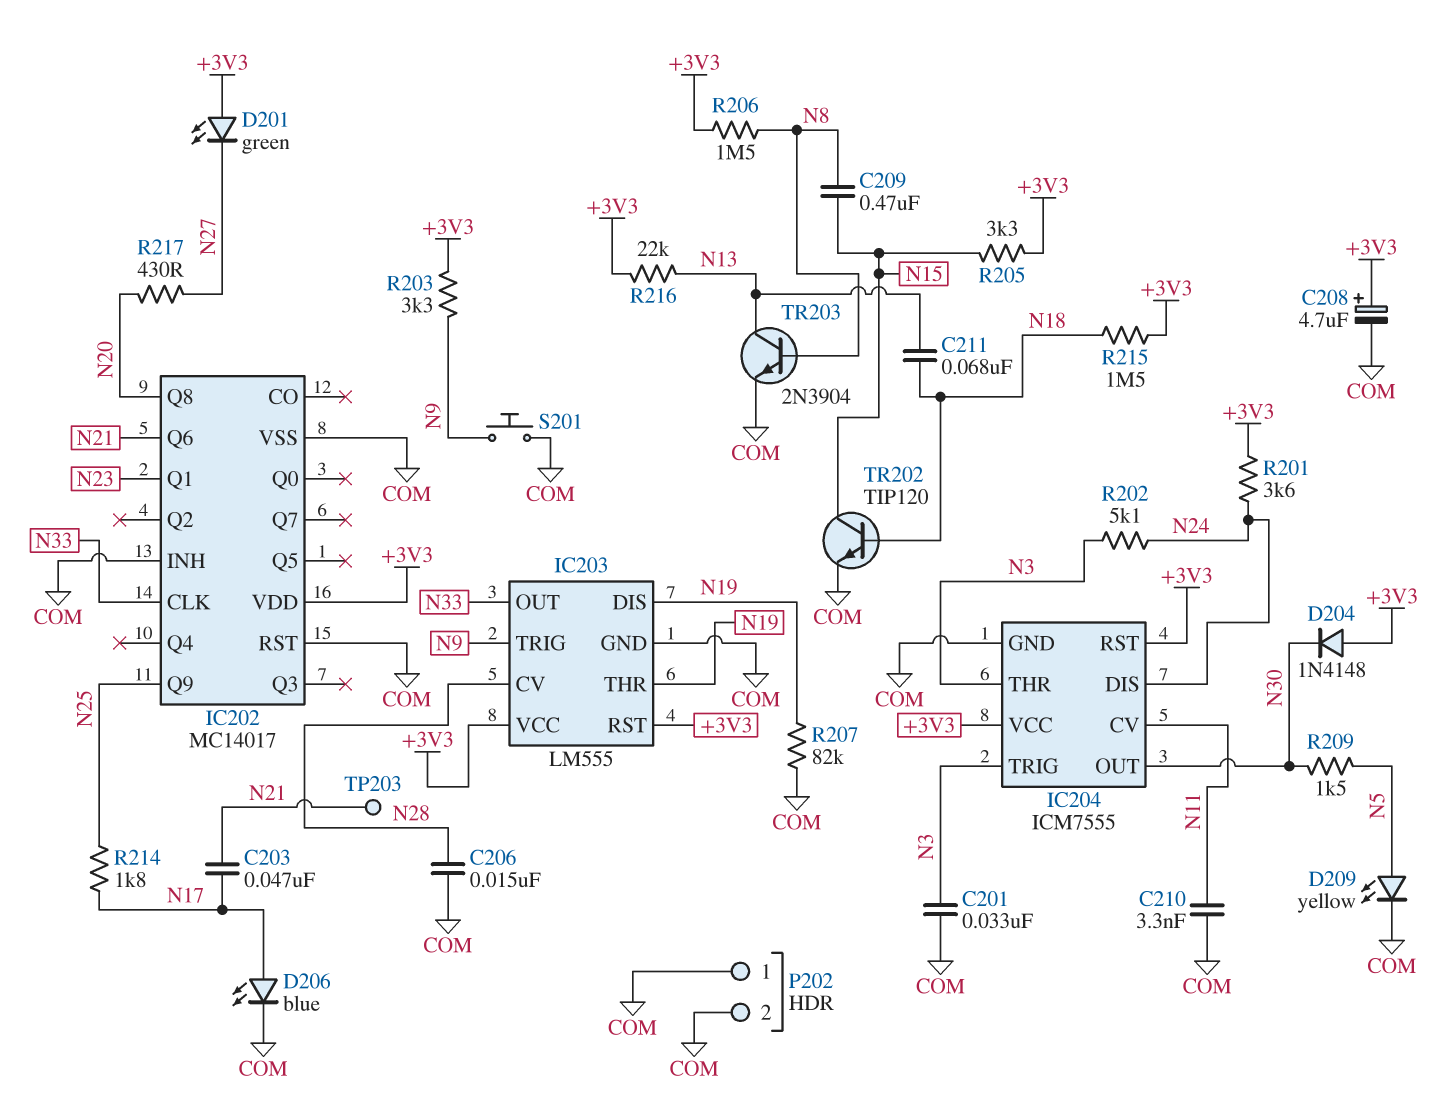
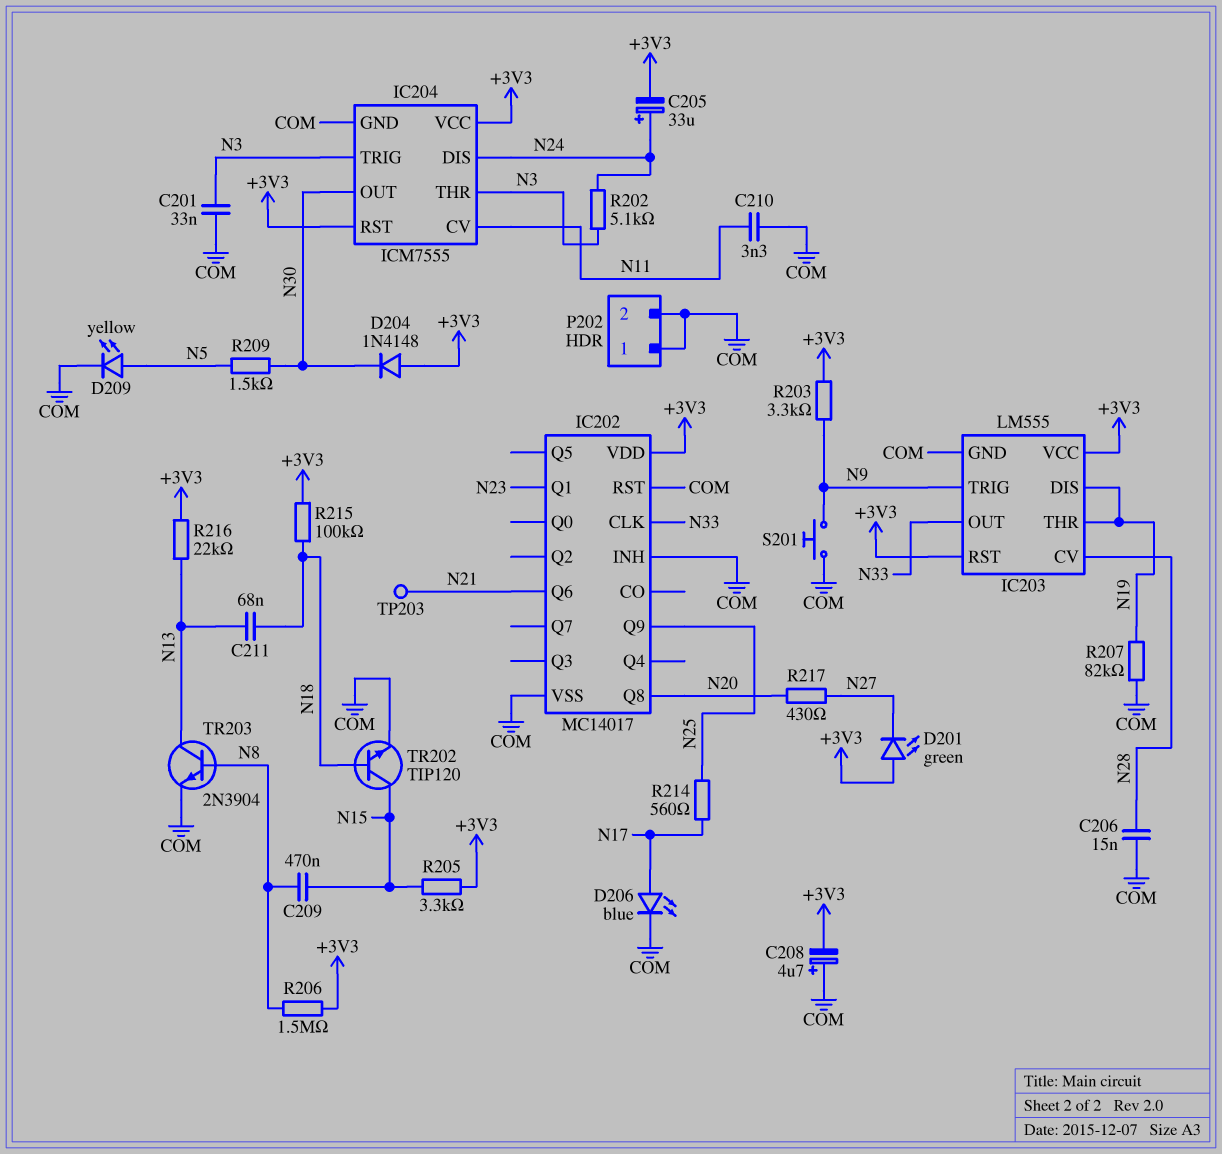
C203: 47nF (N17, N21) -> none
C205: none -> 33uF (plus N24, minus +3V3)
C208: 4.7uF (plus +3V3, minus COM) -> 4.7uF (plus COM, minus +3V3)
R201: 3.6k (+3V3, N24) -> none
R214: 1.8k (N17, N25) -> 560 (N17, N25)
R215: 1.5M (+3V3, N18) -> 100k (+3V3, N18)

